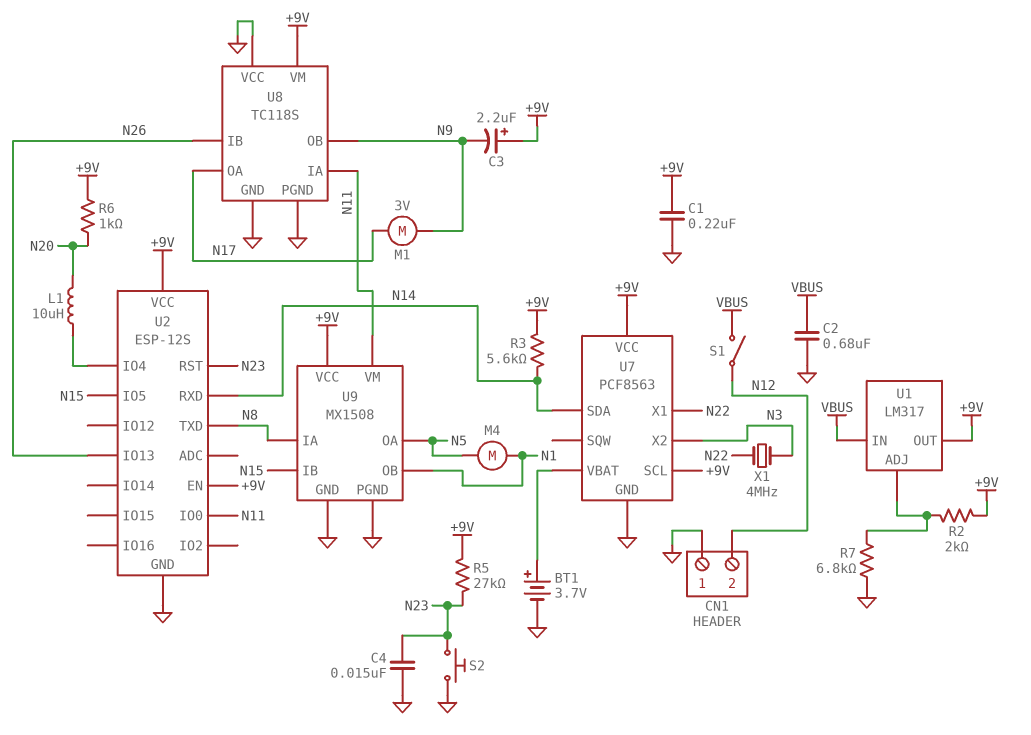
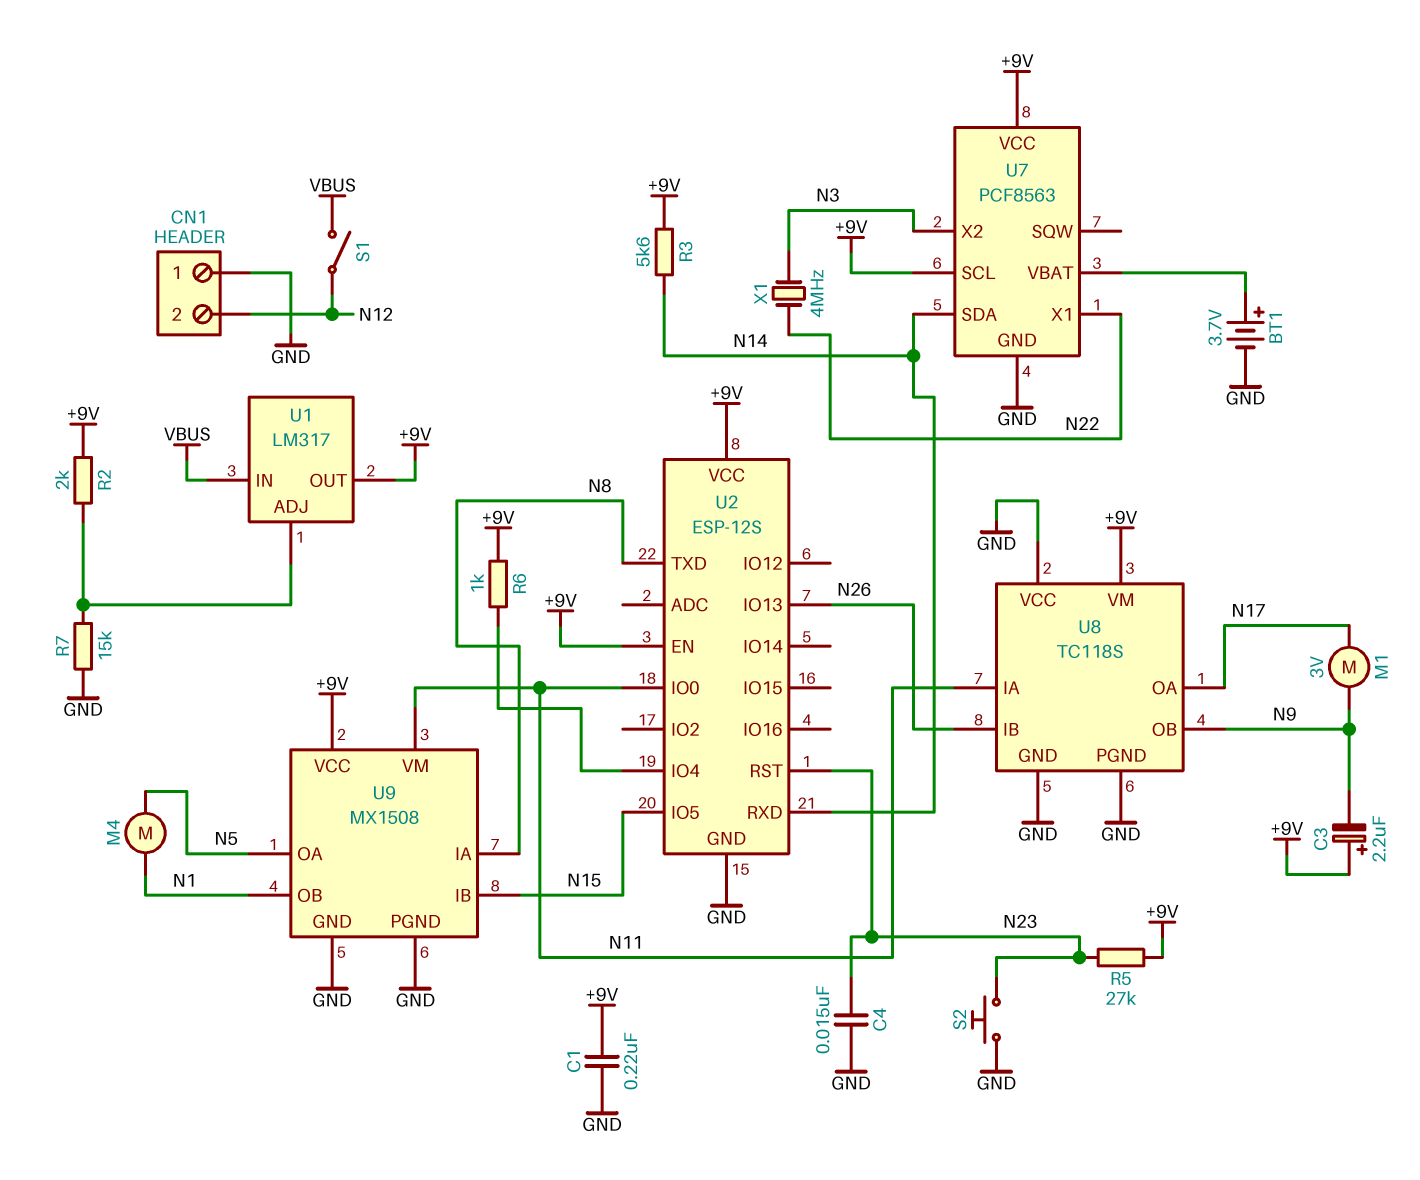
C2: 680nF (GND, VBUS) -> none
L1: 10uH (N20, U2/IO4) -> none
R6: 1k (+9V, N20) -> 1k (+9V, U2/IO4)
R7: 6.8k (GND, U1/ADJ) -> 15k (GND, U1/ADJ)

